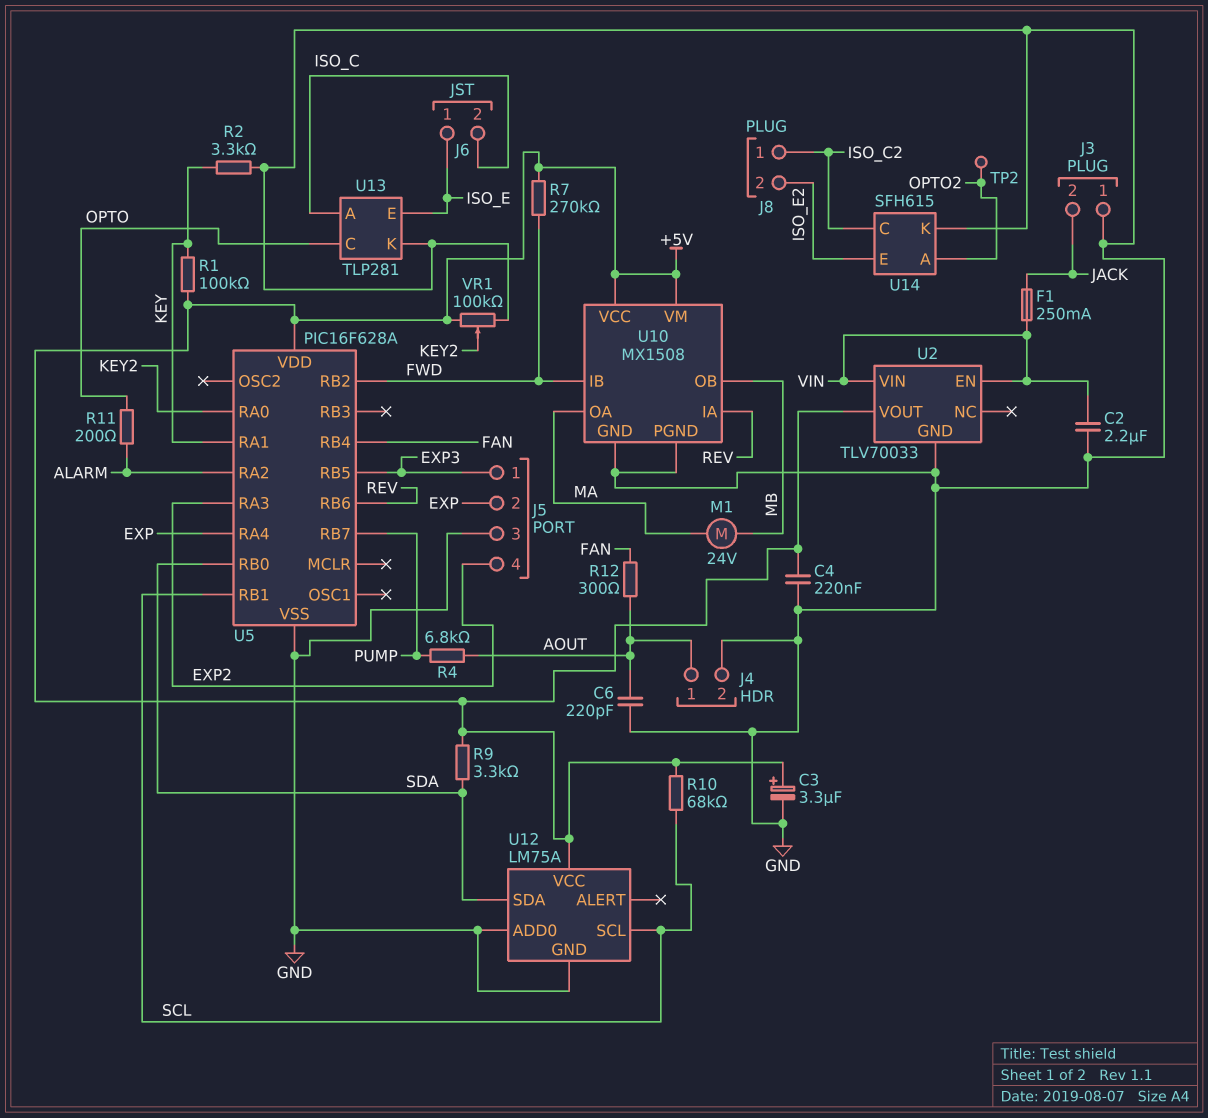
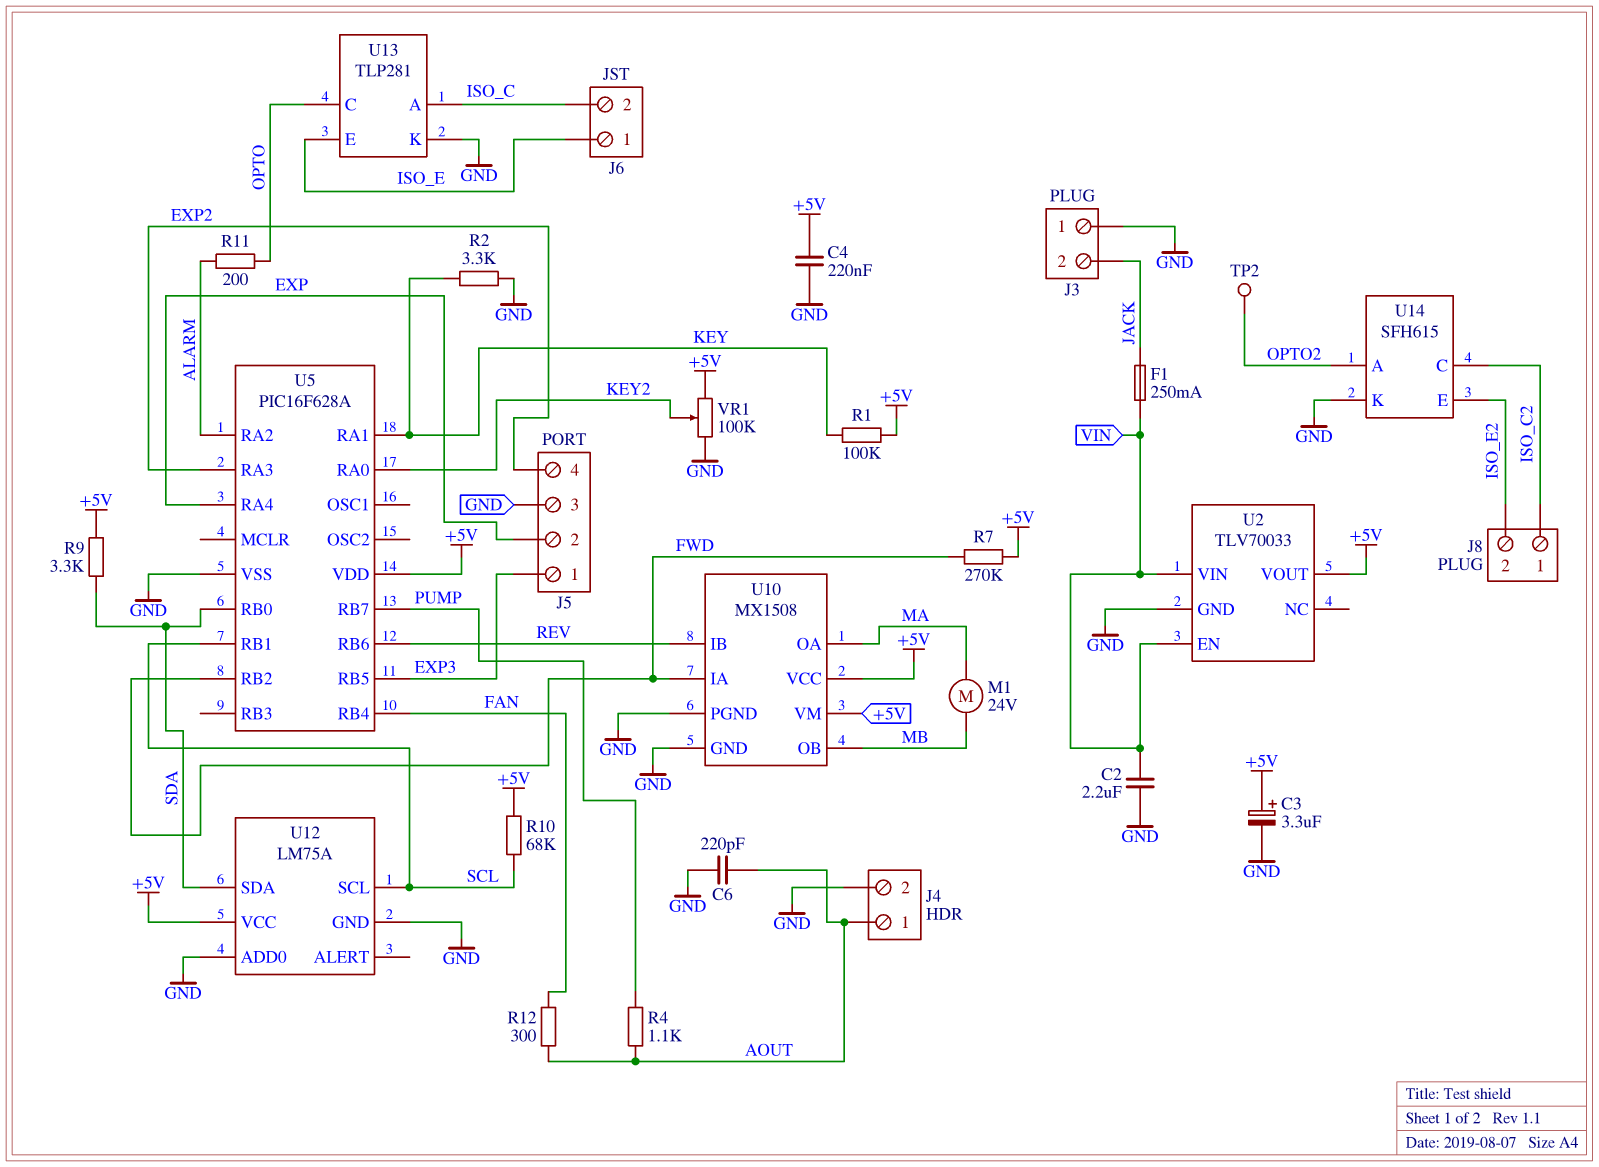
R4: 6.8k (AOUT, PUMP) -> 1.1k (AOUT, PUMP)
U10 pin IA: REV -> FWD
U10 pin IB: FWD -> REV

